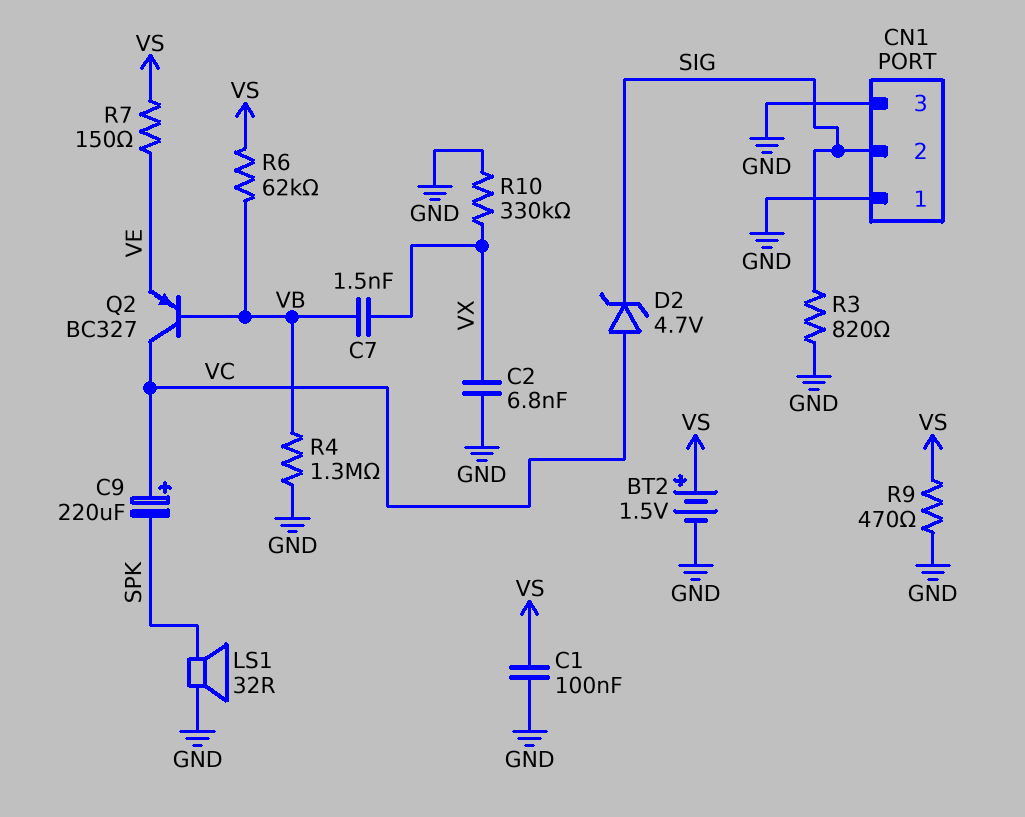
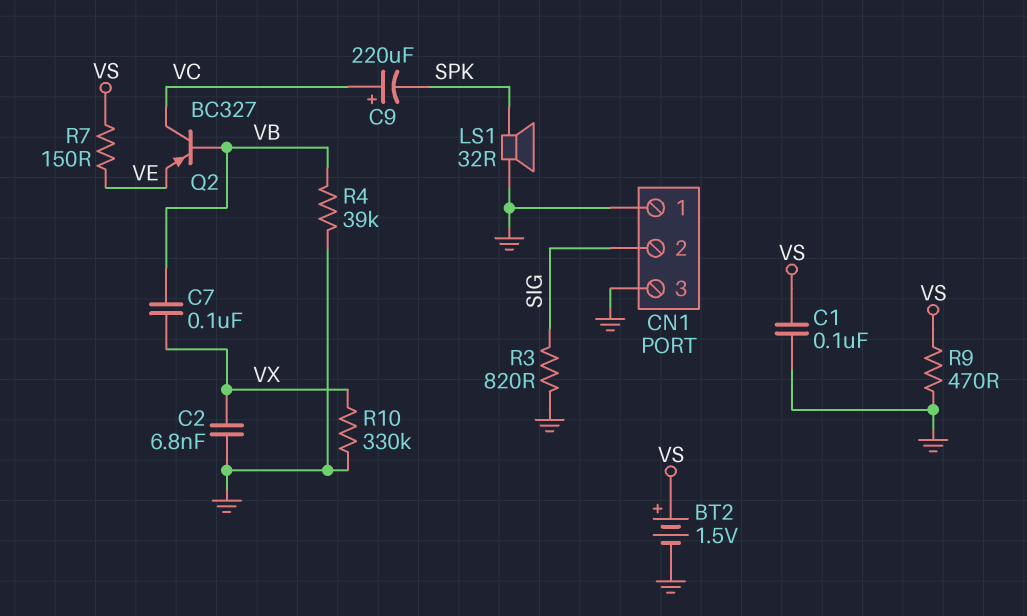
C7: 1.5nF (VB, VX) -> 100nF (VB, VX)
D2: zener 4.7V (A VC, K SIG) -> none
R4: 1.3M (GND, VB) -> 39k (GND, VB)
R6: 62k (VB, VS) -> none

